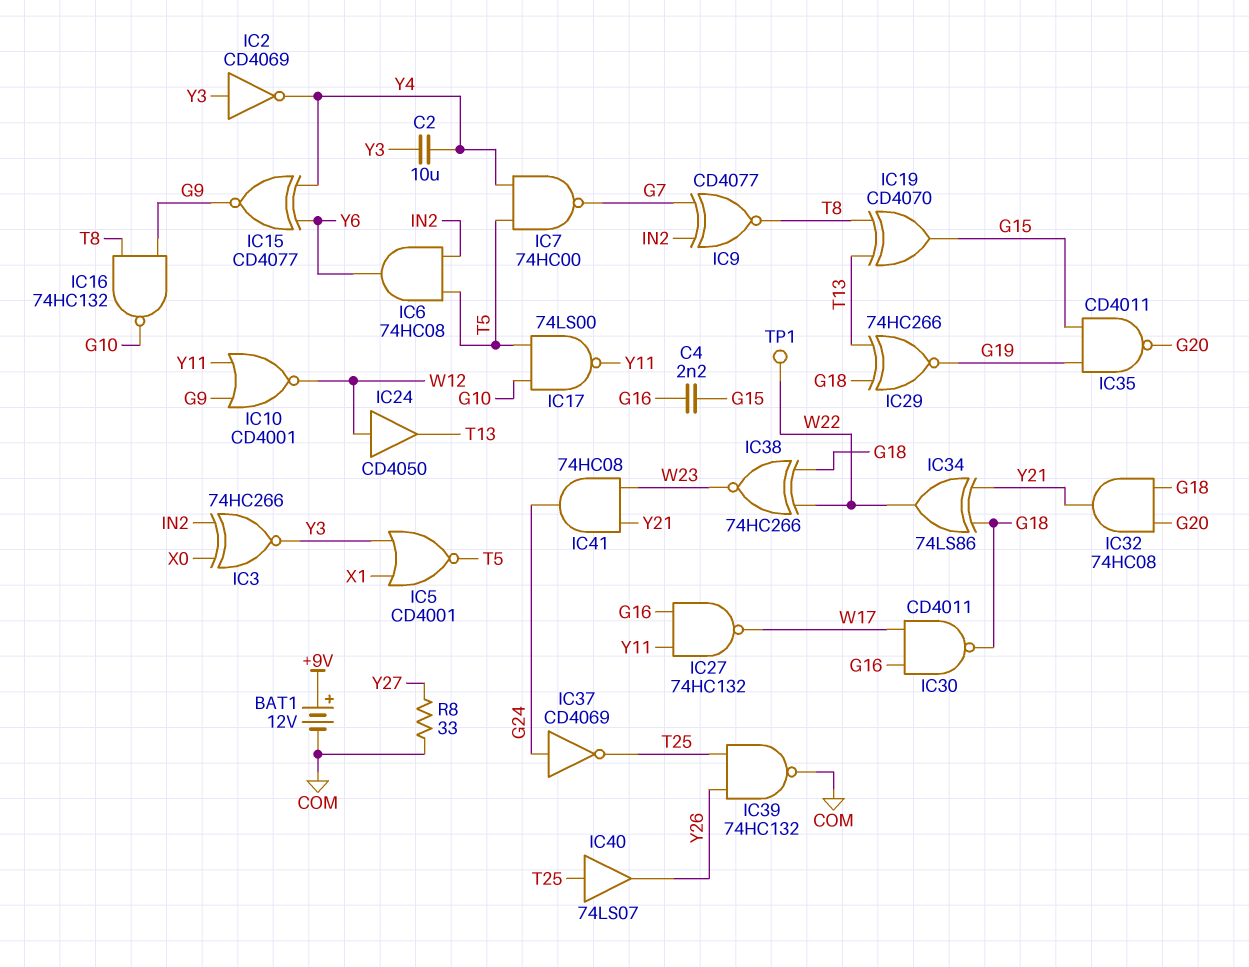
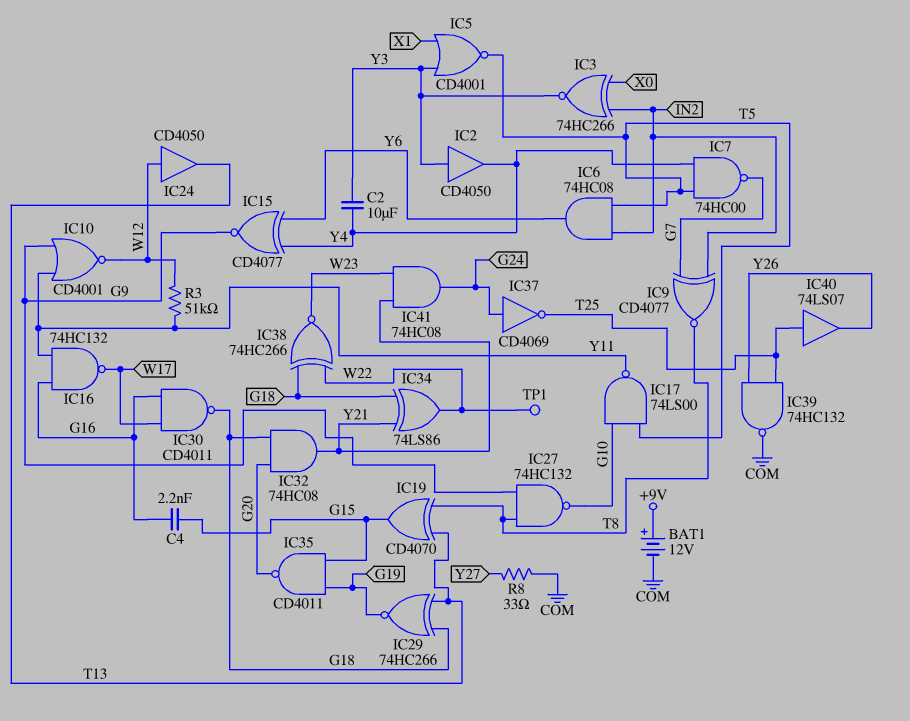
IC2: NOT CD4069 (in Y3, out Y4) -> buffer CD4050 (in Y3, out Y4)
IC16: NAND 74HC132 (in G9, in T8, out G10) -> NAND 74HC132 (in G16, in Y11, out W17)
IC27: NAND 74HC132 (in G16, in Y11, out W17) -> NAND 74HC132 (in G9, in T8, out G10)
R3: none -> 51k (W12, Y11)

